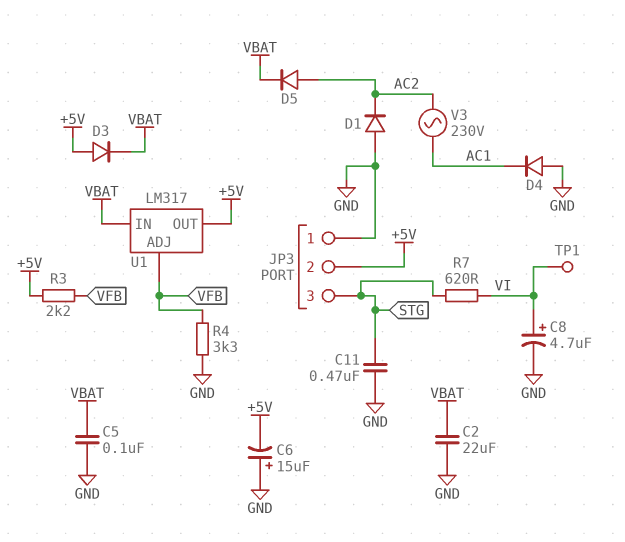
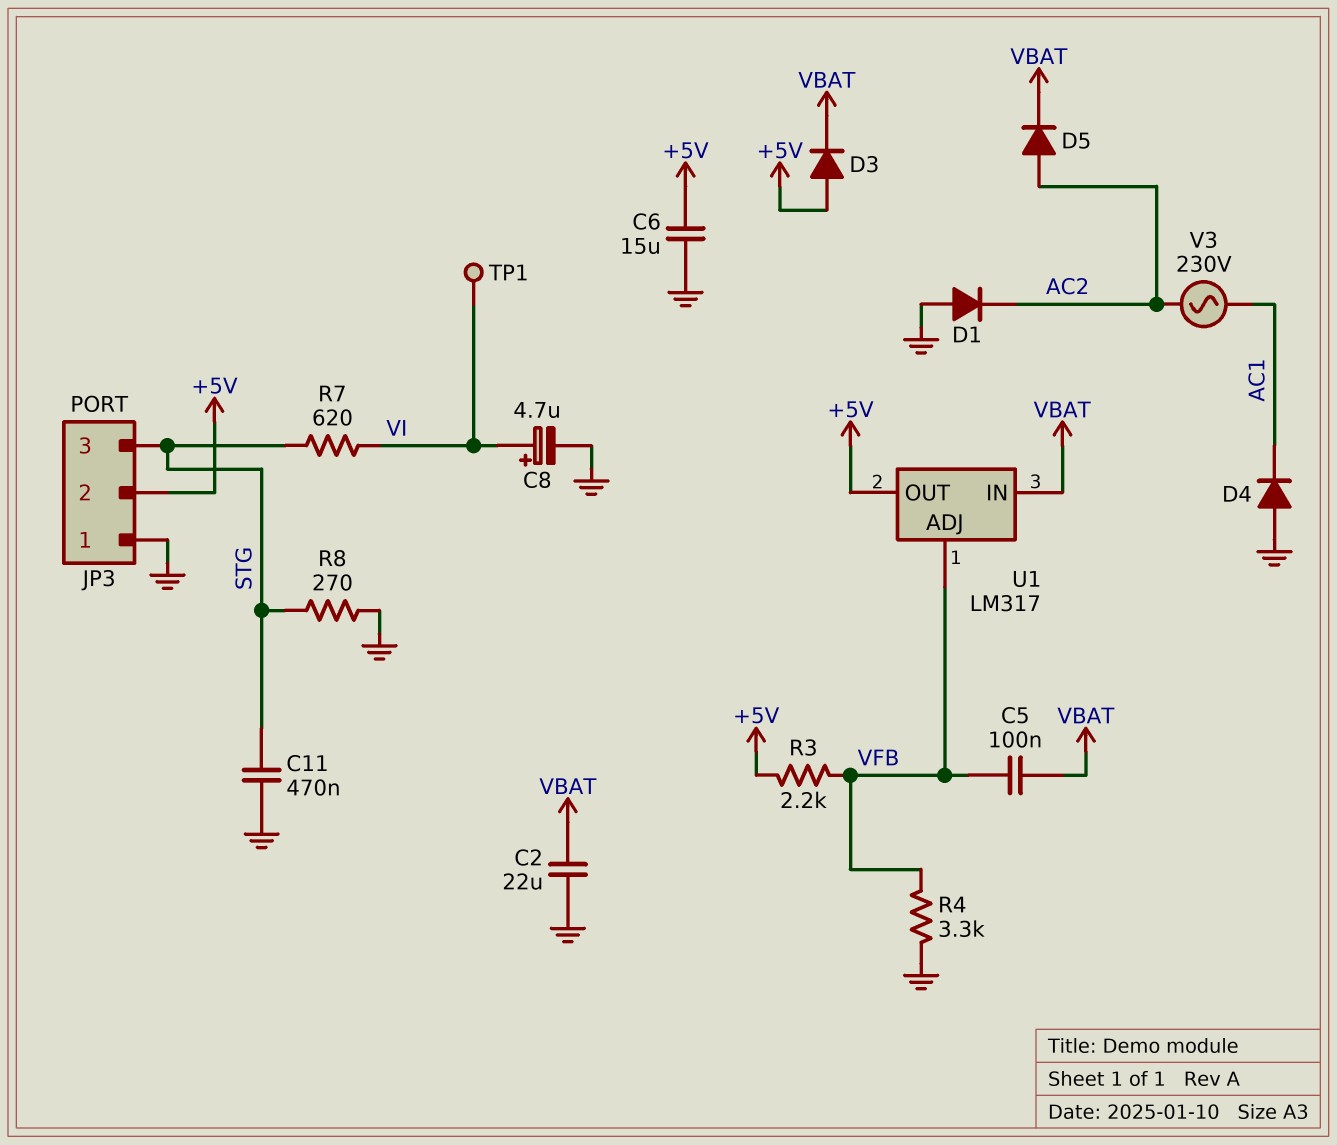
C5: 100nF (GND, VBAT) -> 100nF (VBAT, VFB)
C6: 15uF (plus GND, minus +5V) -> 15uF (+5V, GND)
R8: none -> 270 (GND, STG)

